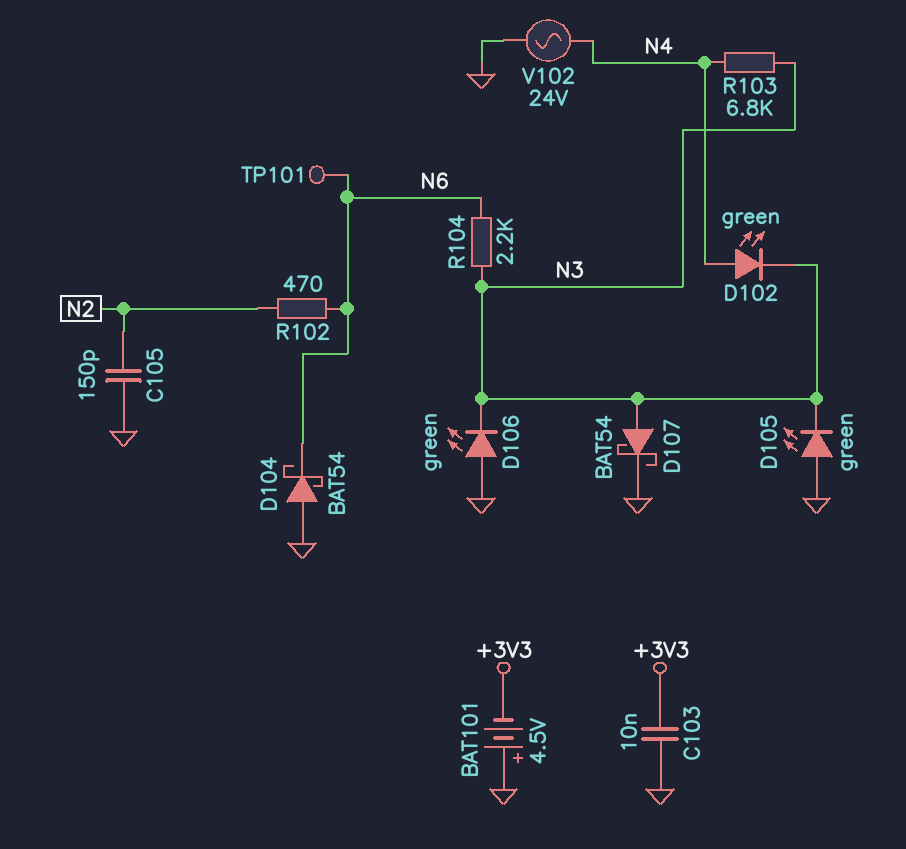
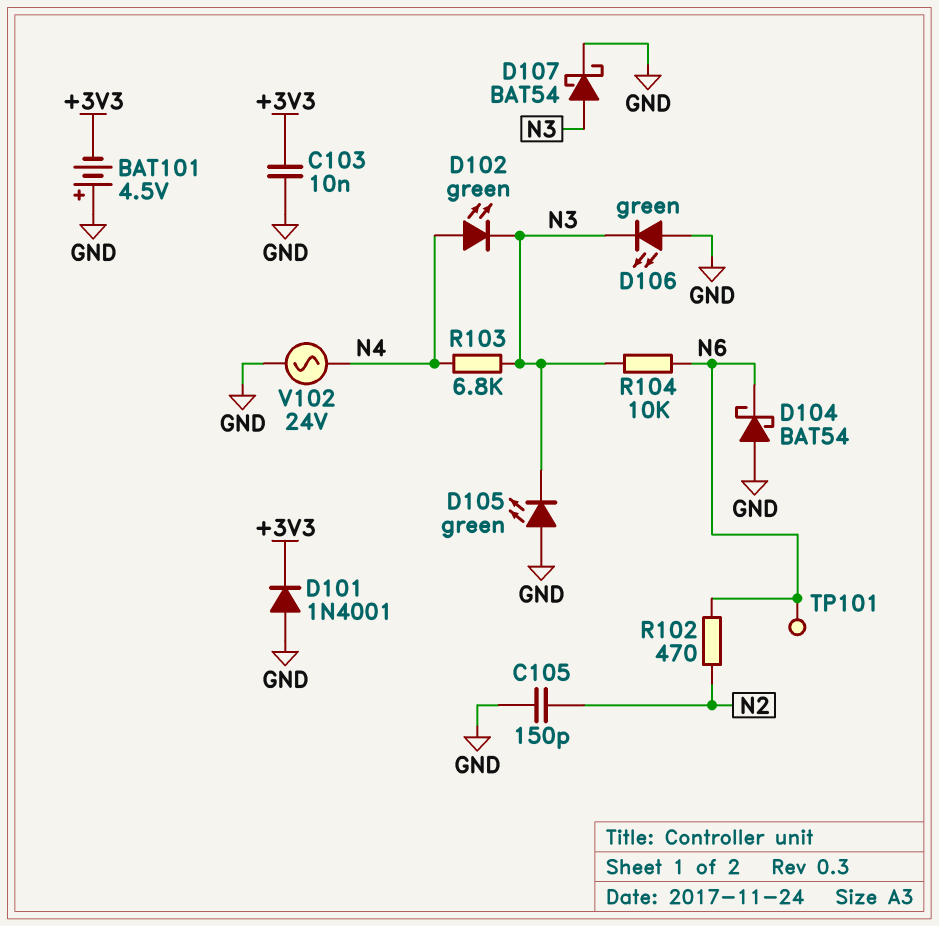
D101: none -> diode 1N4001 (A GND, K +3V3)
R104: 2.2k (N3, N6) -> 10k (N3, N6)

